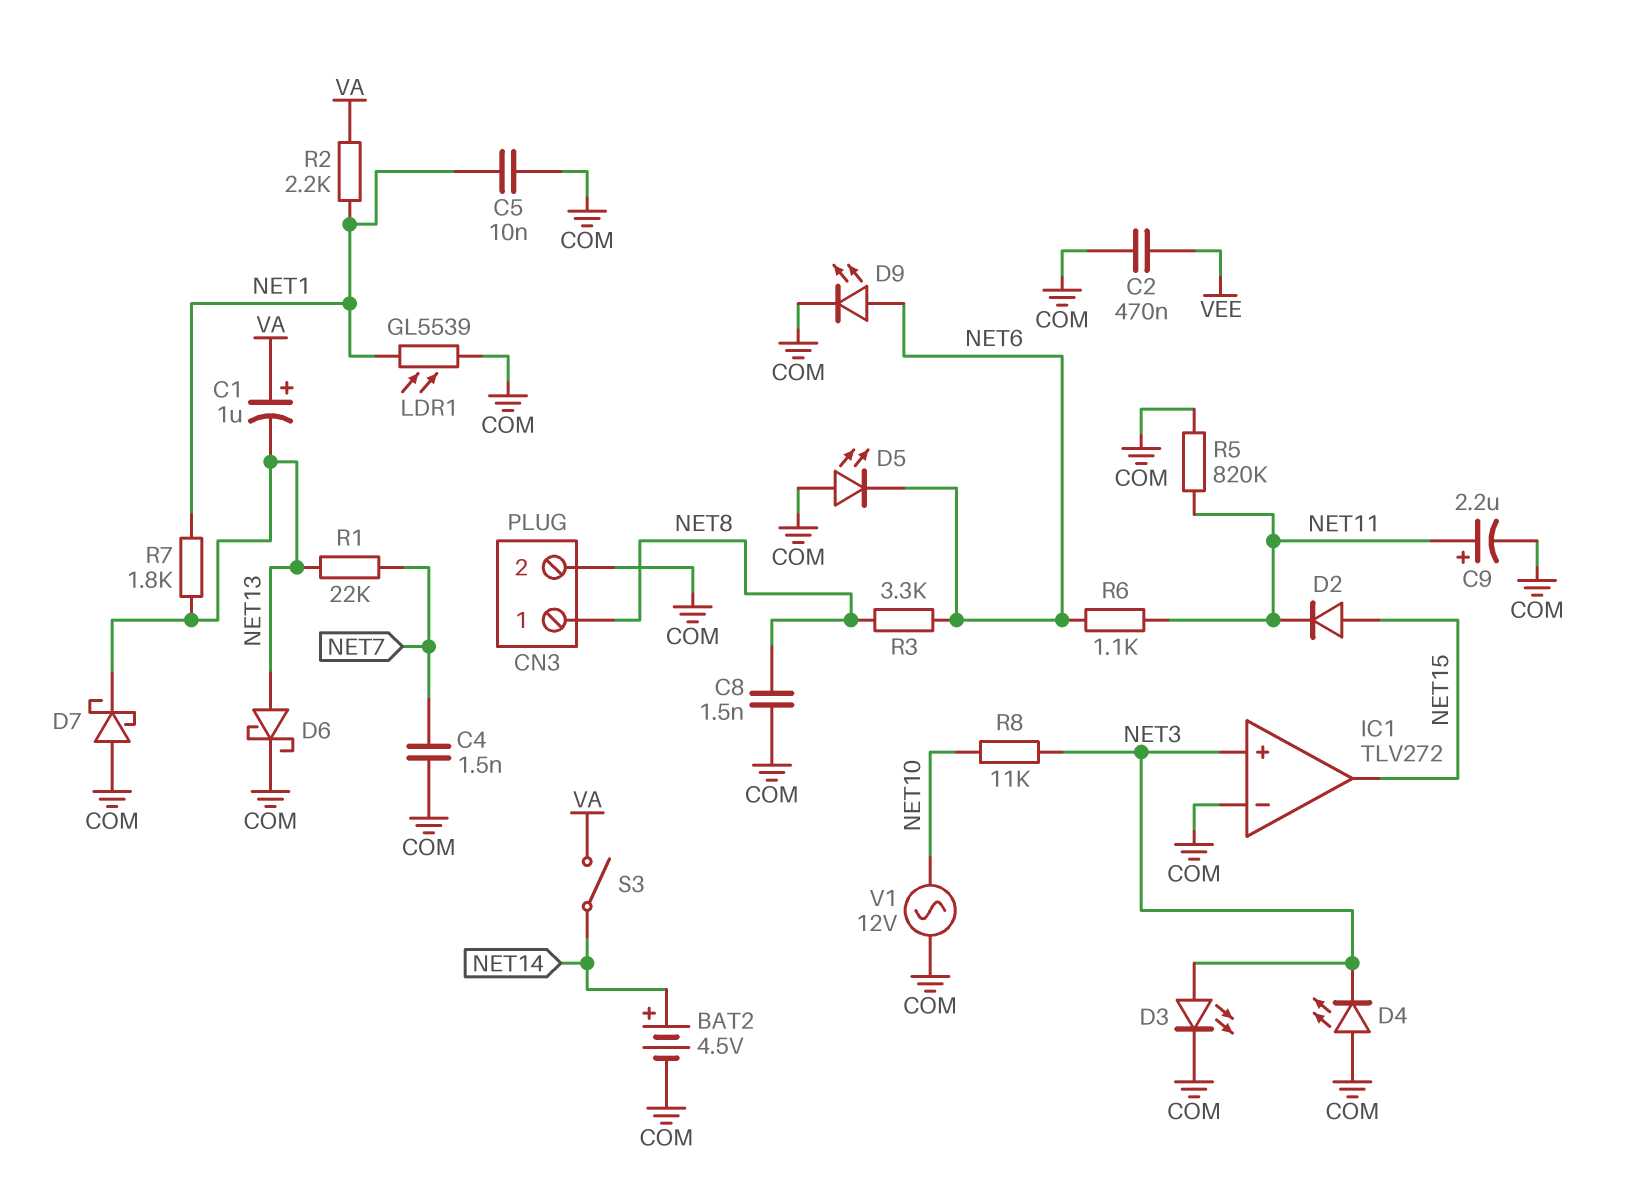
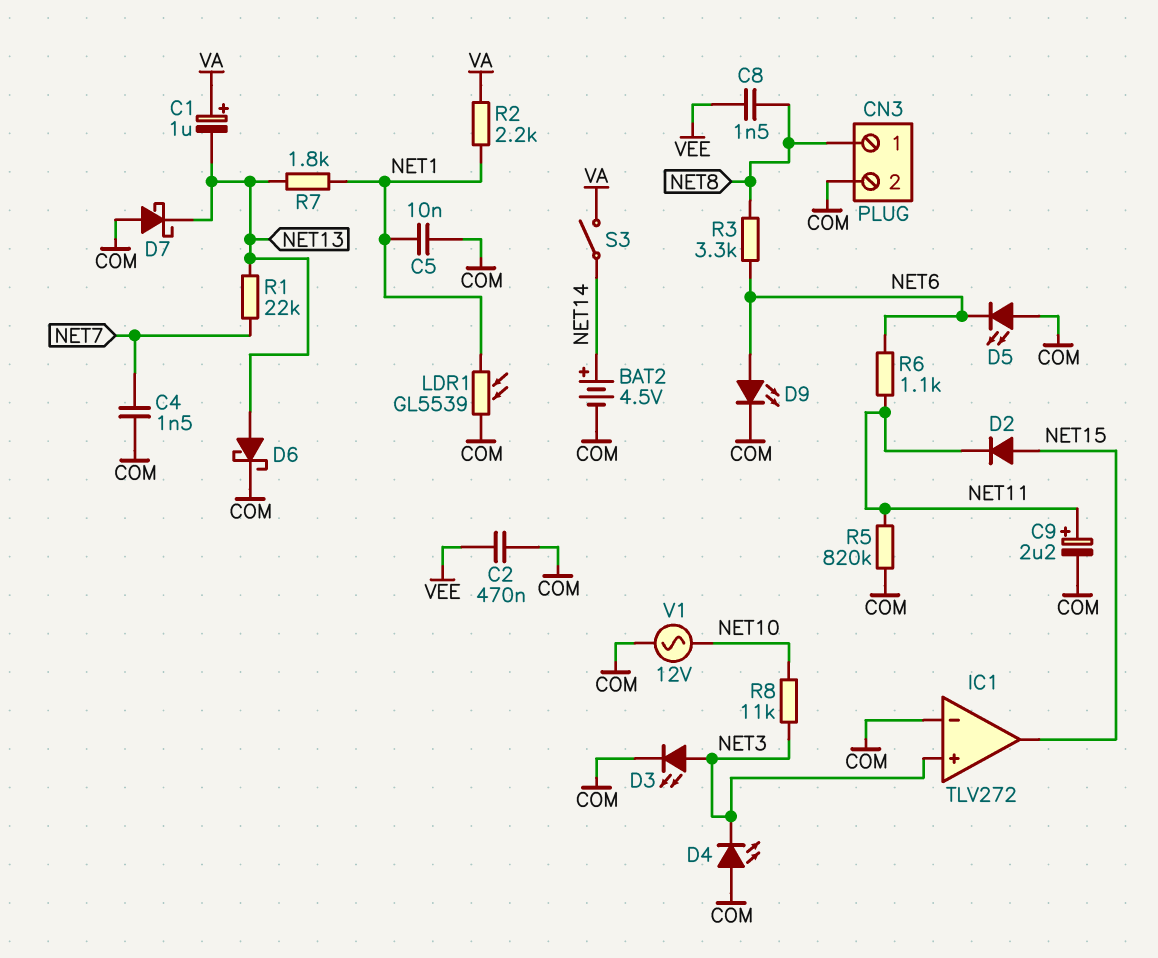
C8: 1.5nF (COM, NET8) -> 1.5nF (NET8, VEE)

